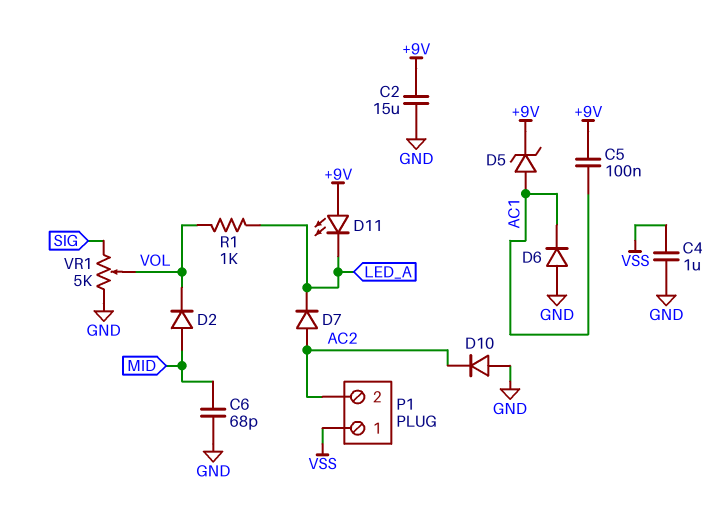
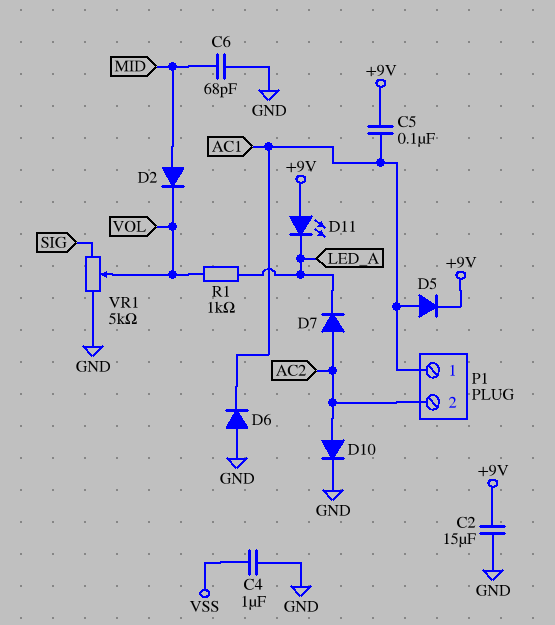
D5: zener (A AC1, K +9V) -> diode (A AC1, K +9V)
D10: diode (A GND, K AC2) -> diode (A AC2, K GND)
P1 pin 1: VSS -> AC1

